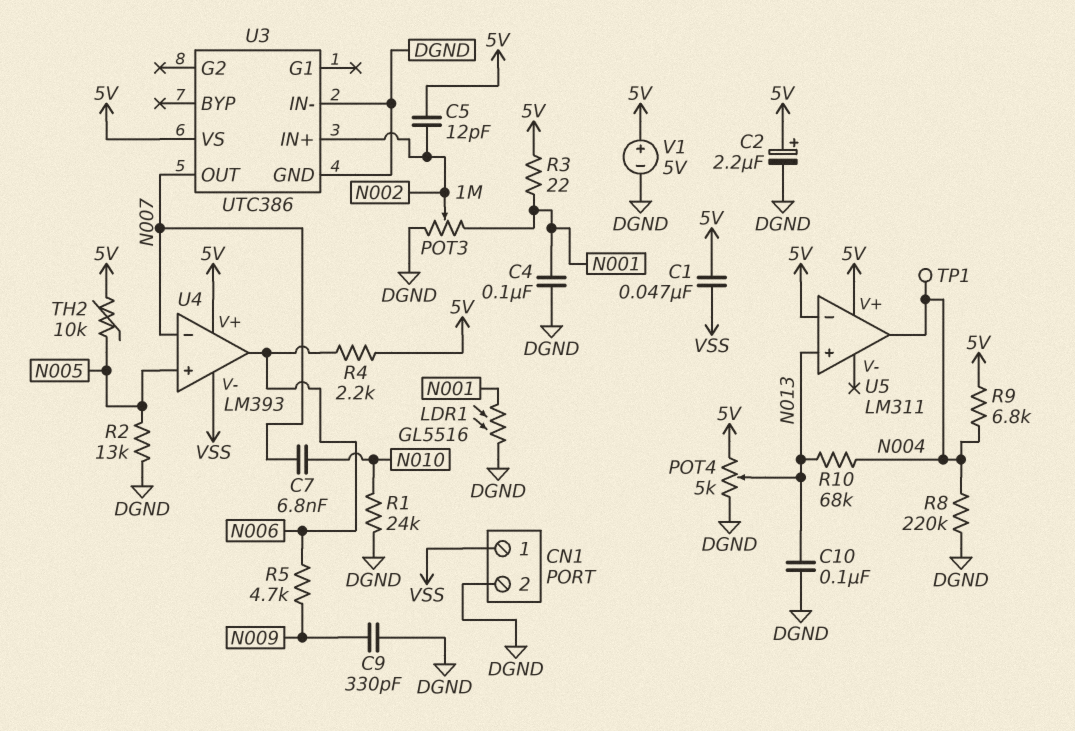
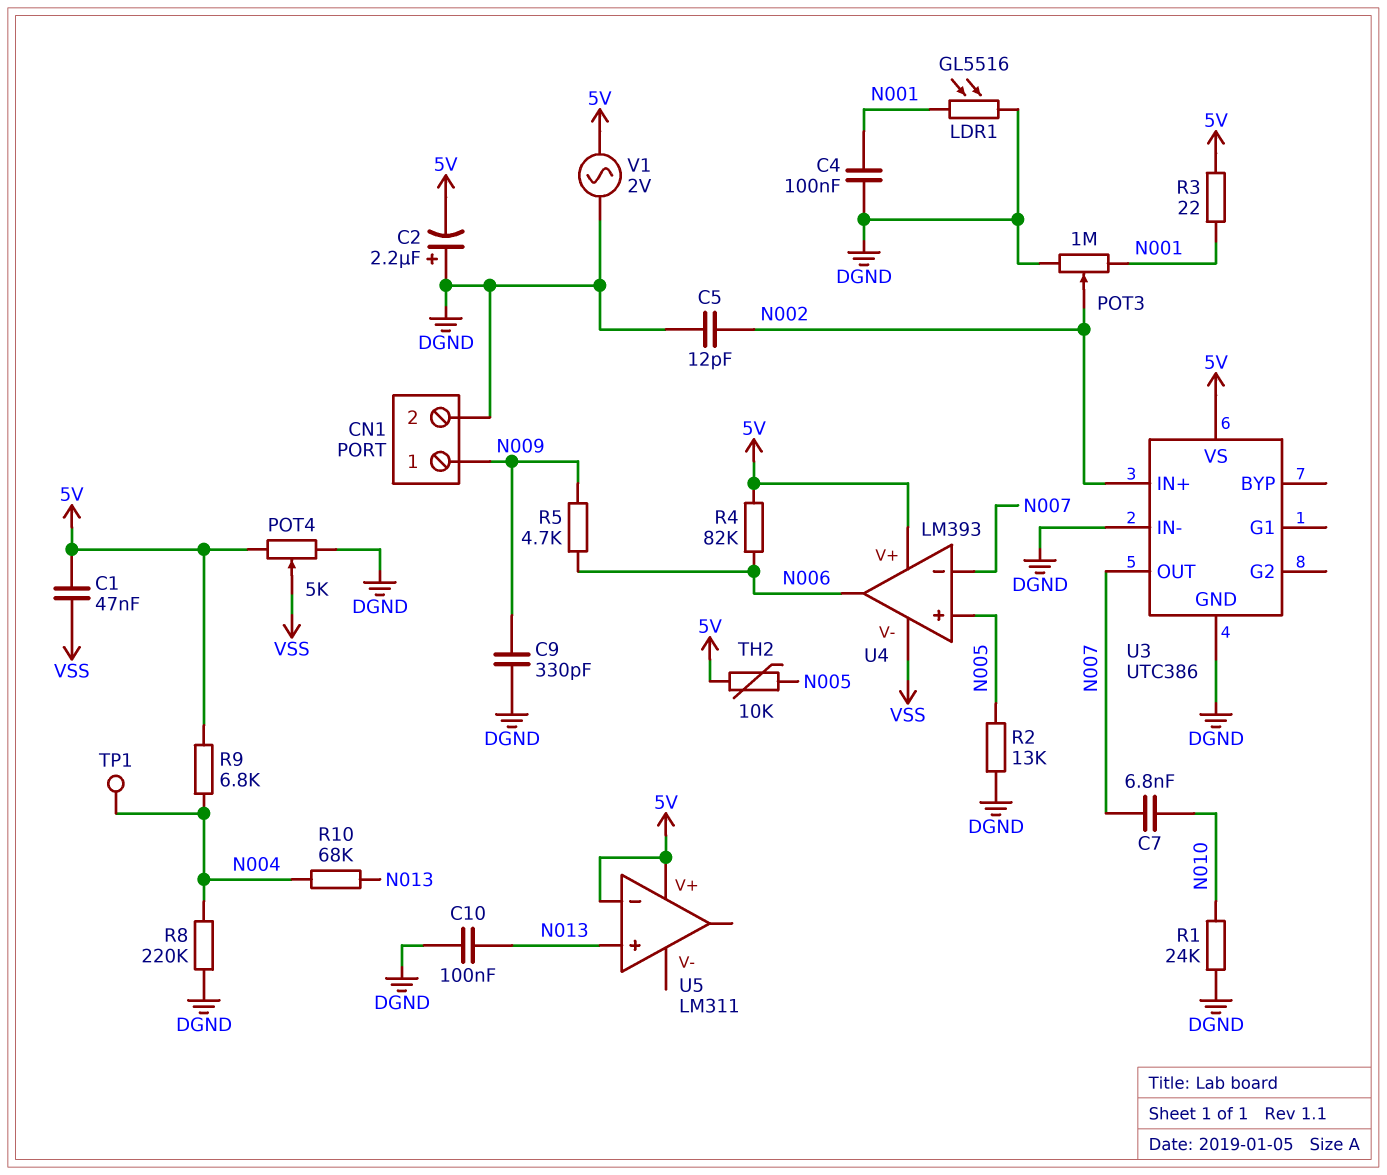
C2: 2.2uF (plus 5V, minus DGND) -> 2.2uF (plus DGND, minus 5V)
C5: 12pF (5V, N002) -> 12pF (DGND, N002)
CN1 pin 1: VSS -> N009
POT4: 5k (5V, DGND, wiper N013) -> 5k (5V, DGND, wiper VSS)
R4: 2.2k (5V, N006) -> 82k (5V, N006)
U5 pin out: N004 -> none
V1: 5V (plus 5V, minus DGND) -> AC 2V (5V, DGND)

